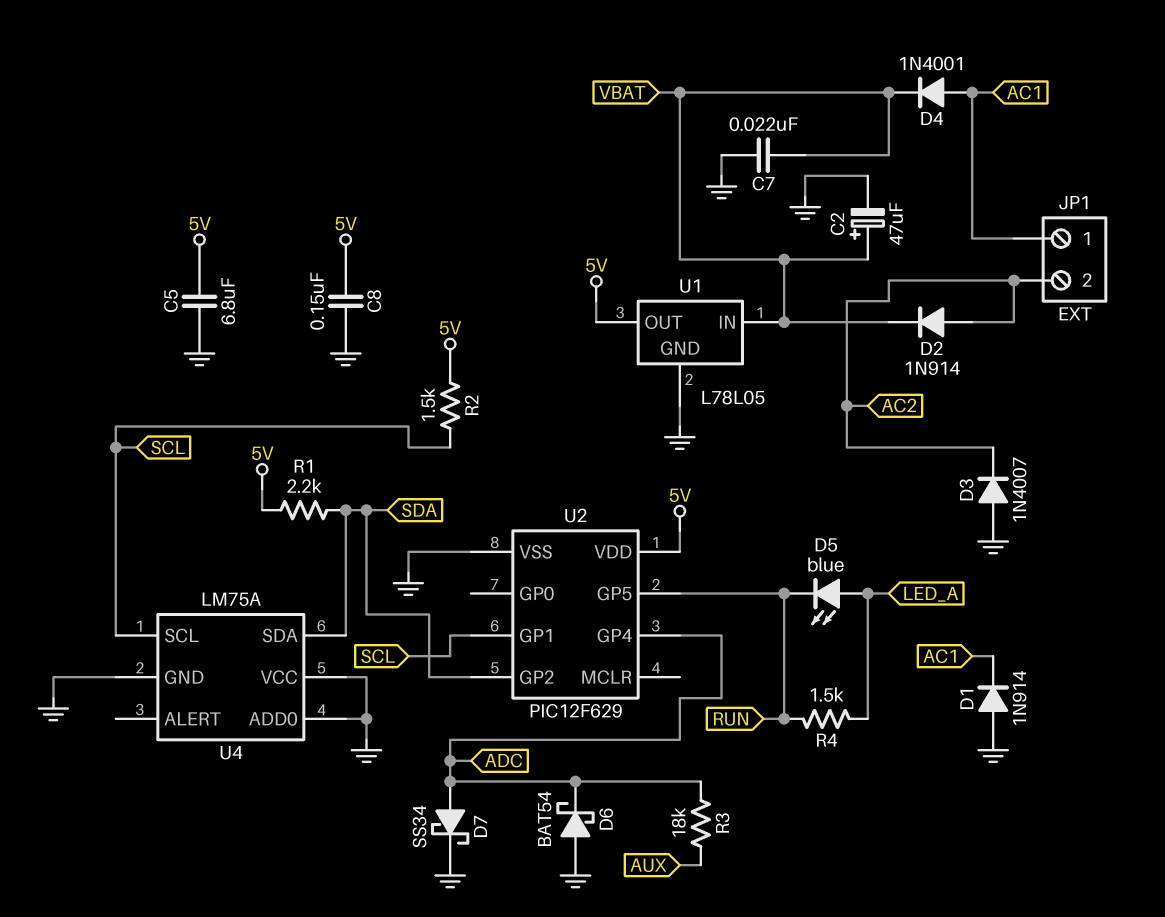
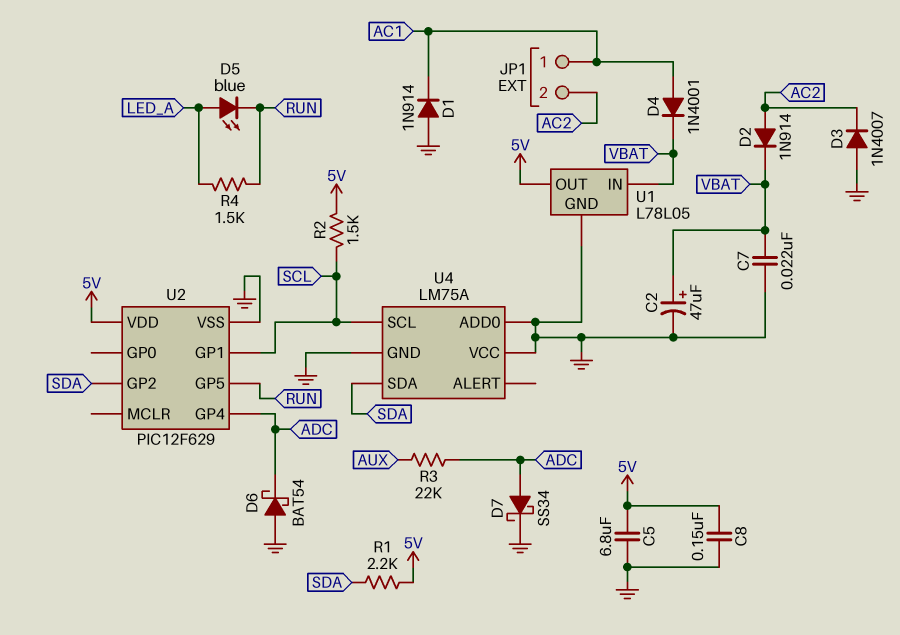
R3: 18k (ADC, AUX) -> 22k (ADC, AUX)

